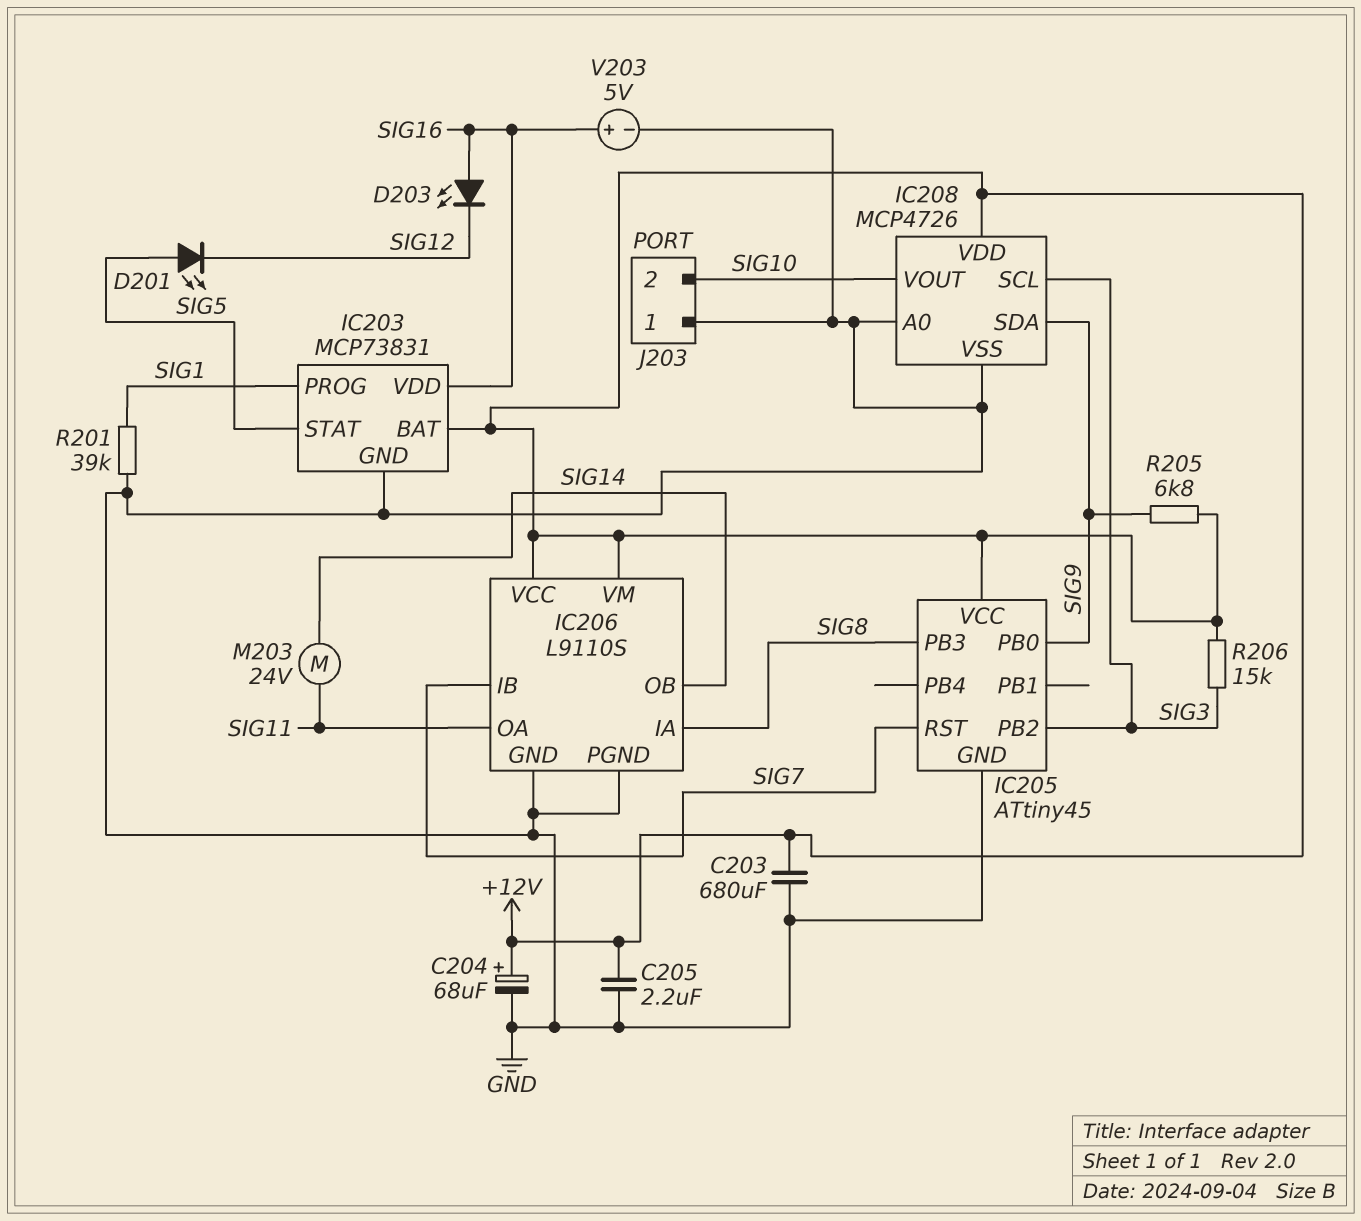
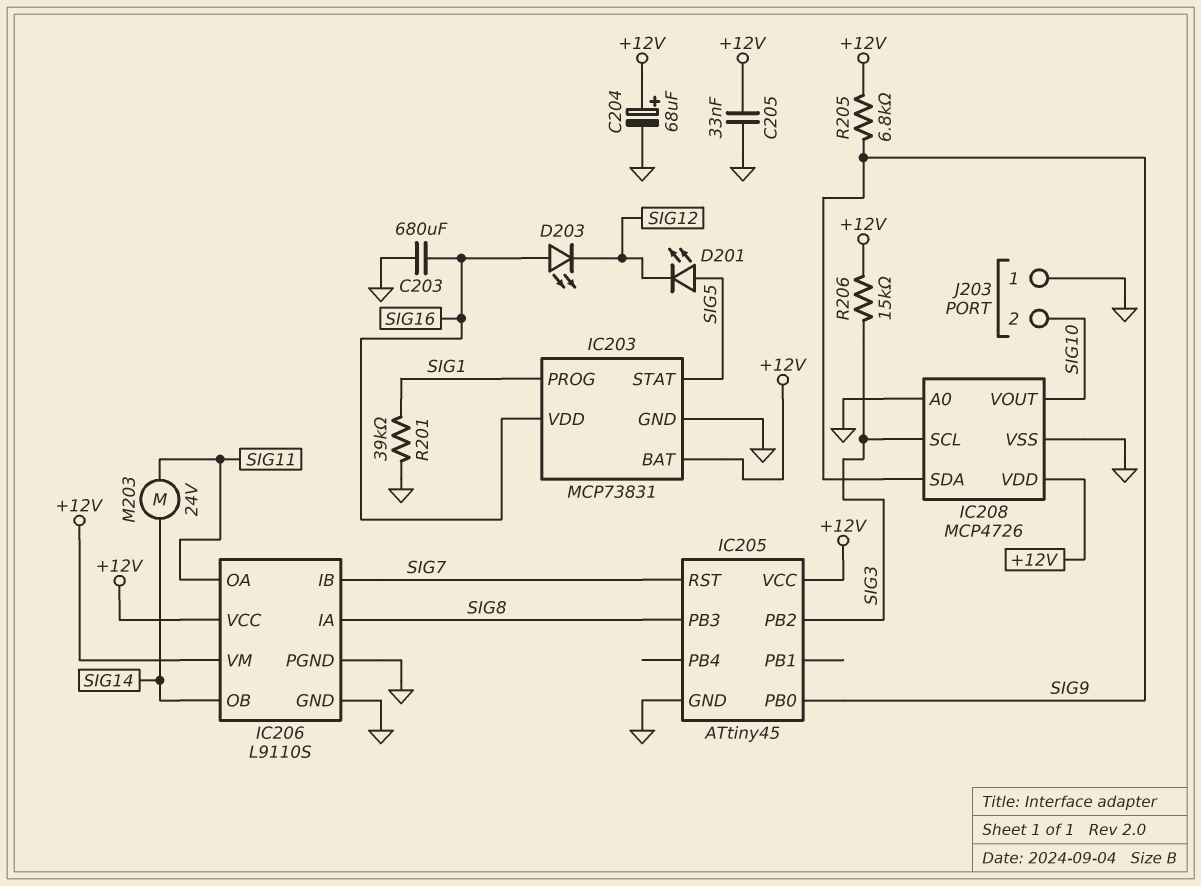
C203: 680uF (+12V, GND) -> 680uF (GND, SIG16)
C205: 2.2uF (+12V, GND) -> 33nF (+12V, GND)
V203: 5V (plus SIG16, minus GND) -> none

